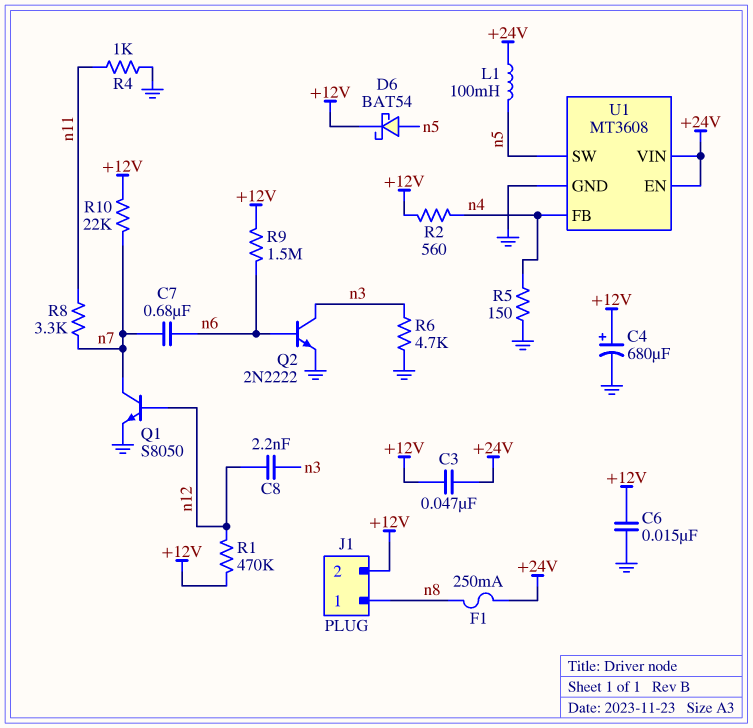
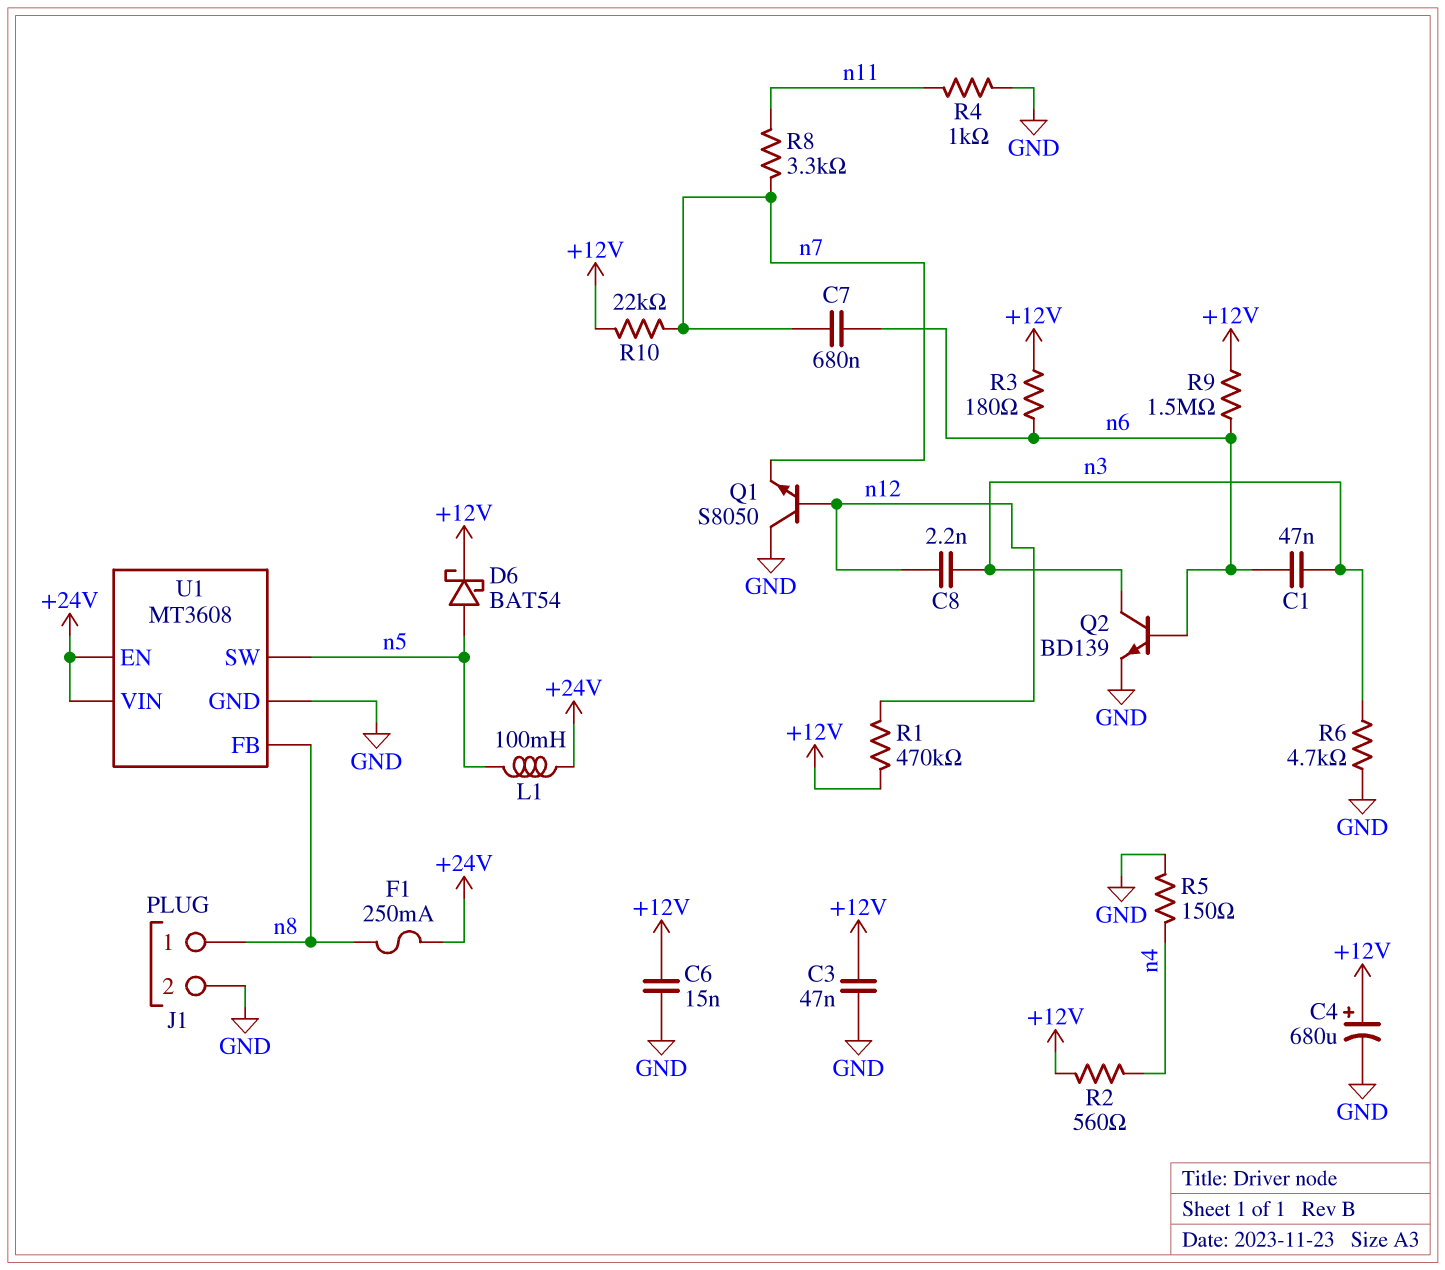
C1: none -> 47nF (n3, n6)
C3: 47nF (+12V, +24V) -> 47nF (+12V, GND)
J1 pin 2: +12V -> GND
Q1: NPN S8050 (B n12, C n7, E GND) -> NPN S8050 (B n12, C GND, E n7)
Q2: NPN 2N2222 (B n6, C n3, E GND) -> NPN BD139 (B n6, C n3, E GND)
R3: none -> 180 (+12V, n6)
U1 pin FB: n4 -> n8

